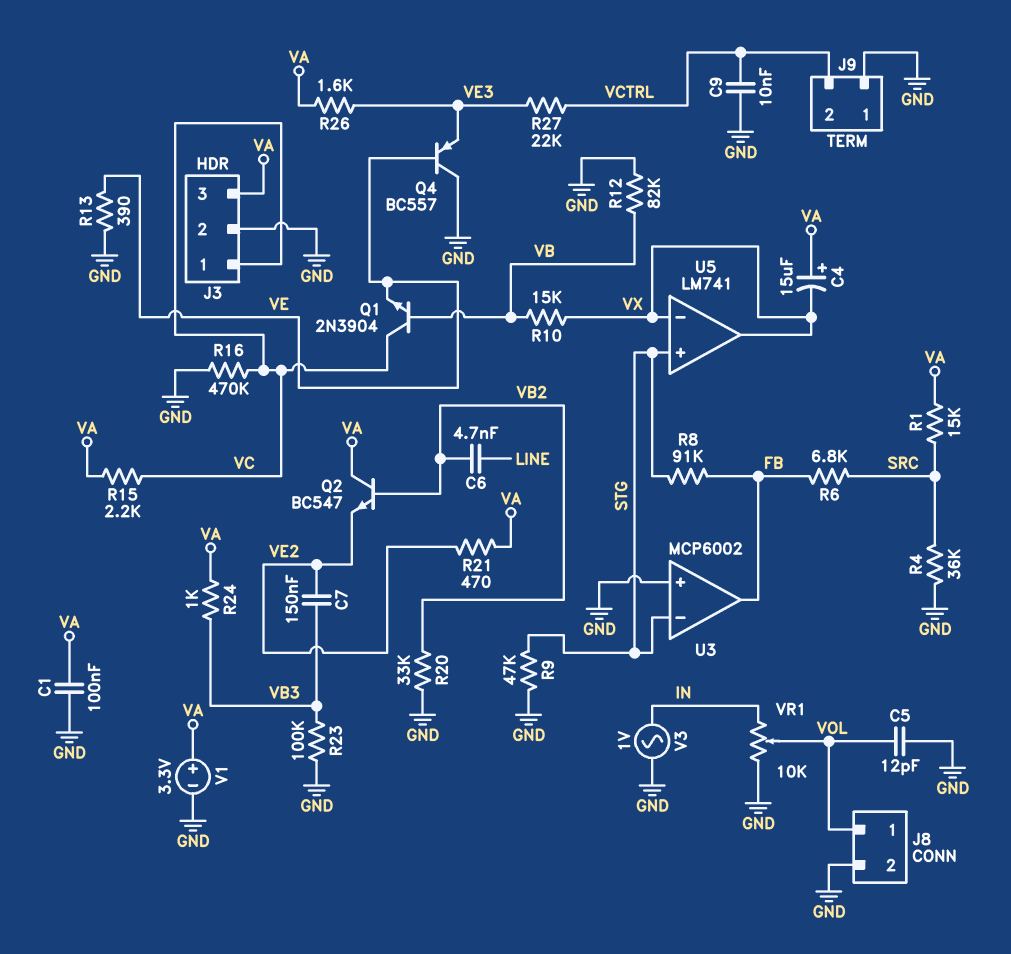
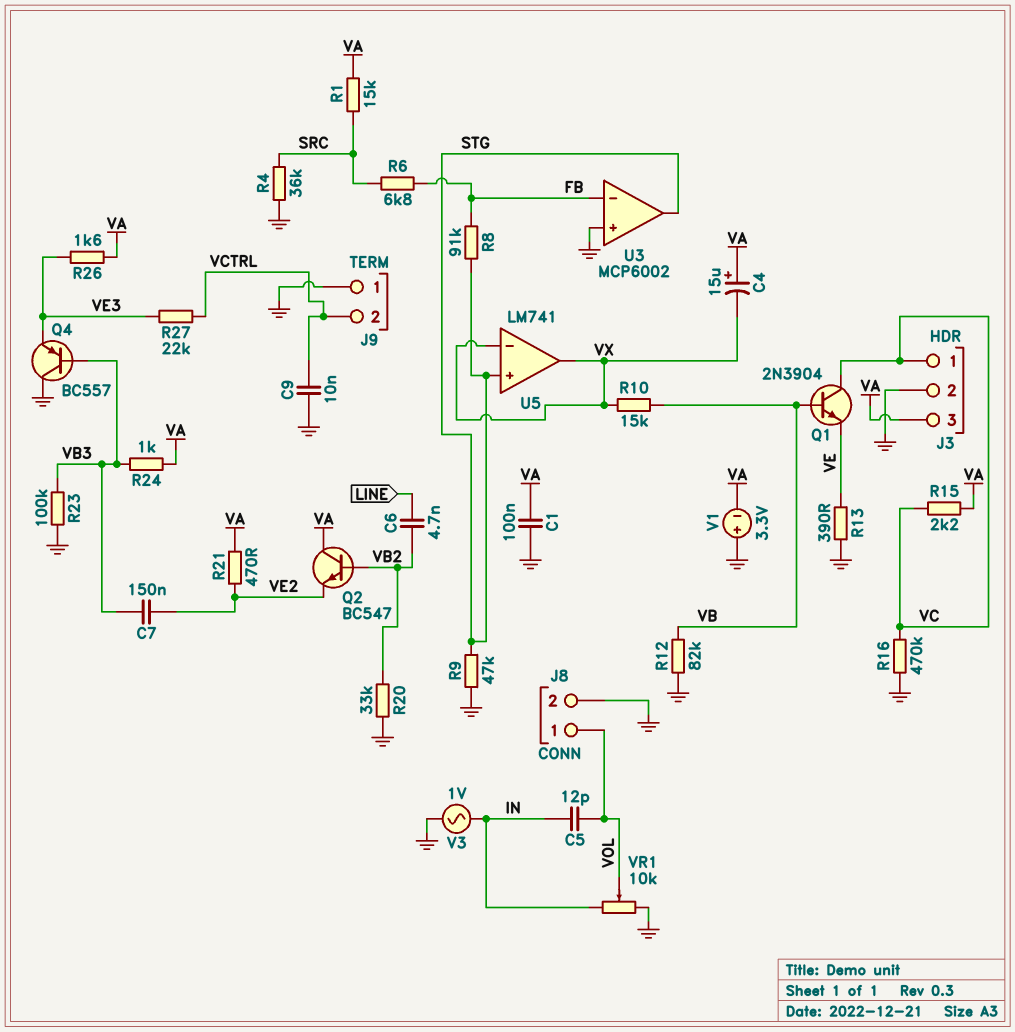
C5: 12pF (GND, VOL) -> 12pF (IN, VOL)
Q4: PNP BC557 (B VE, C GND, E VE3) -> PNP BC557 (B VB3, C GND, E VE3)
U3 pin in-: STG -> FB
U3 pin out: FB -> STG
V1: 3.3V (plus VA, minus GND) -> 3.3V (plus GND, minus VA)

